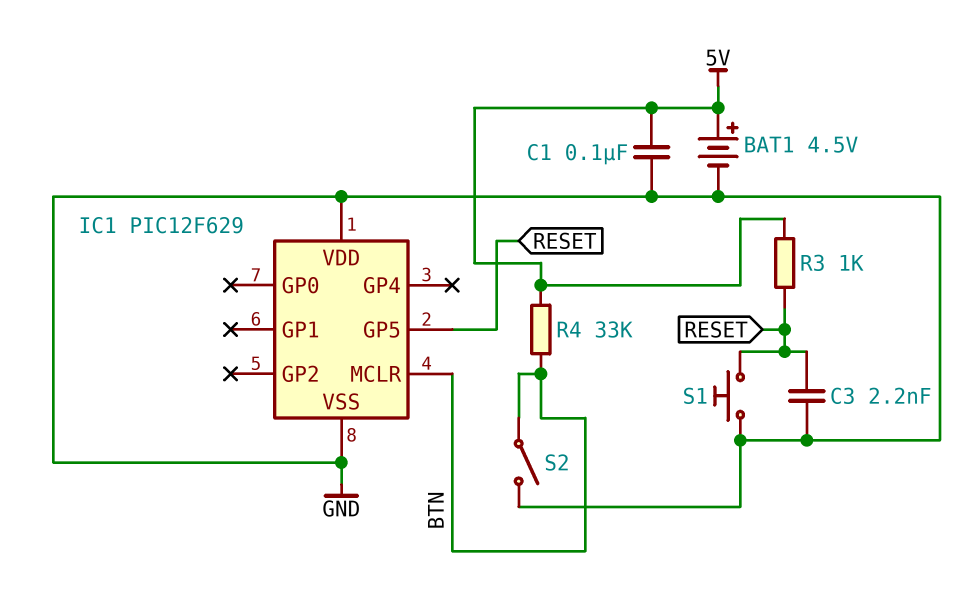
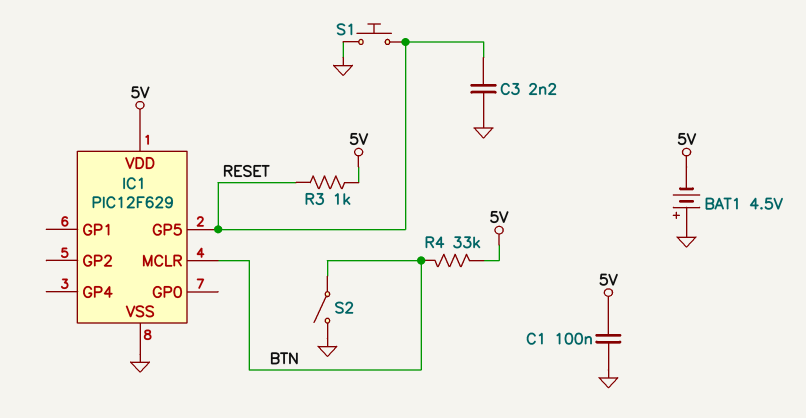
BAT1: 4.5V (plus 5V, minus GND) -> 4.5V (plus GND, minus 5V)
IC1 pin VDD: GND -> 5V

